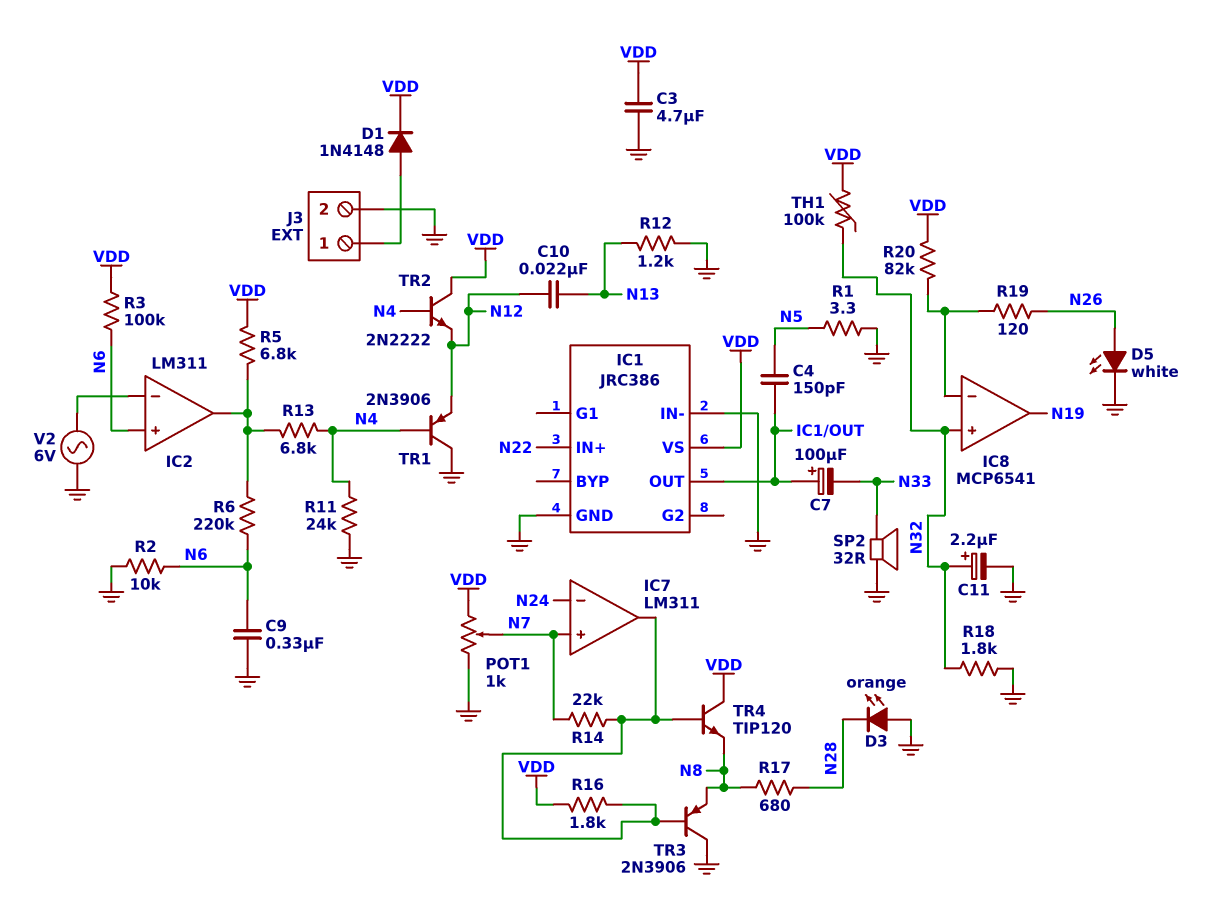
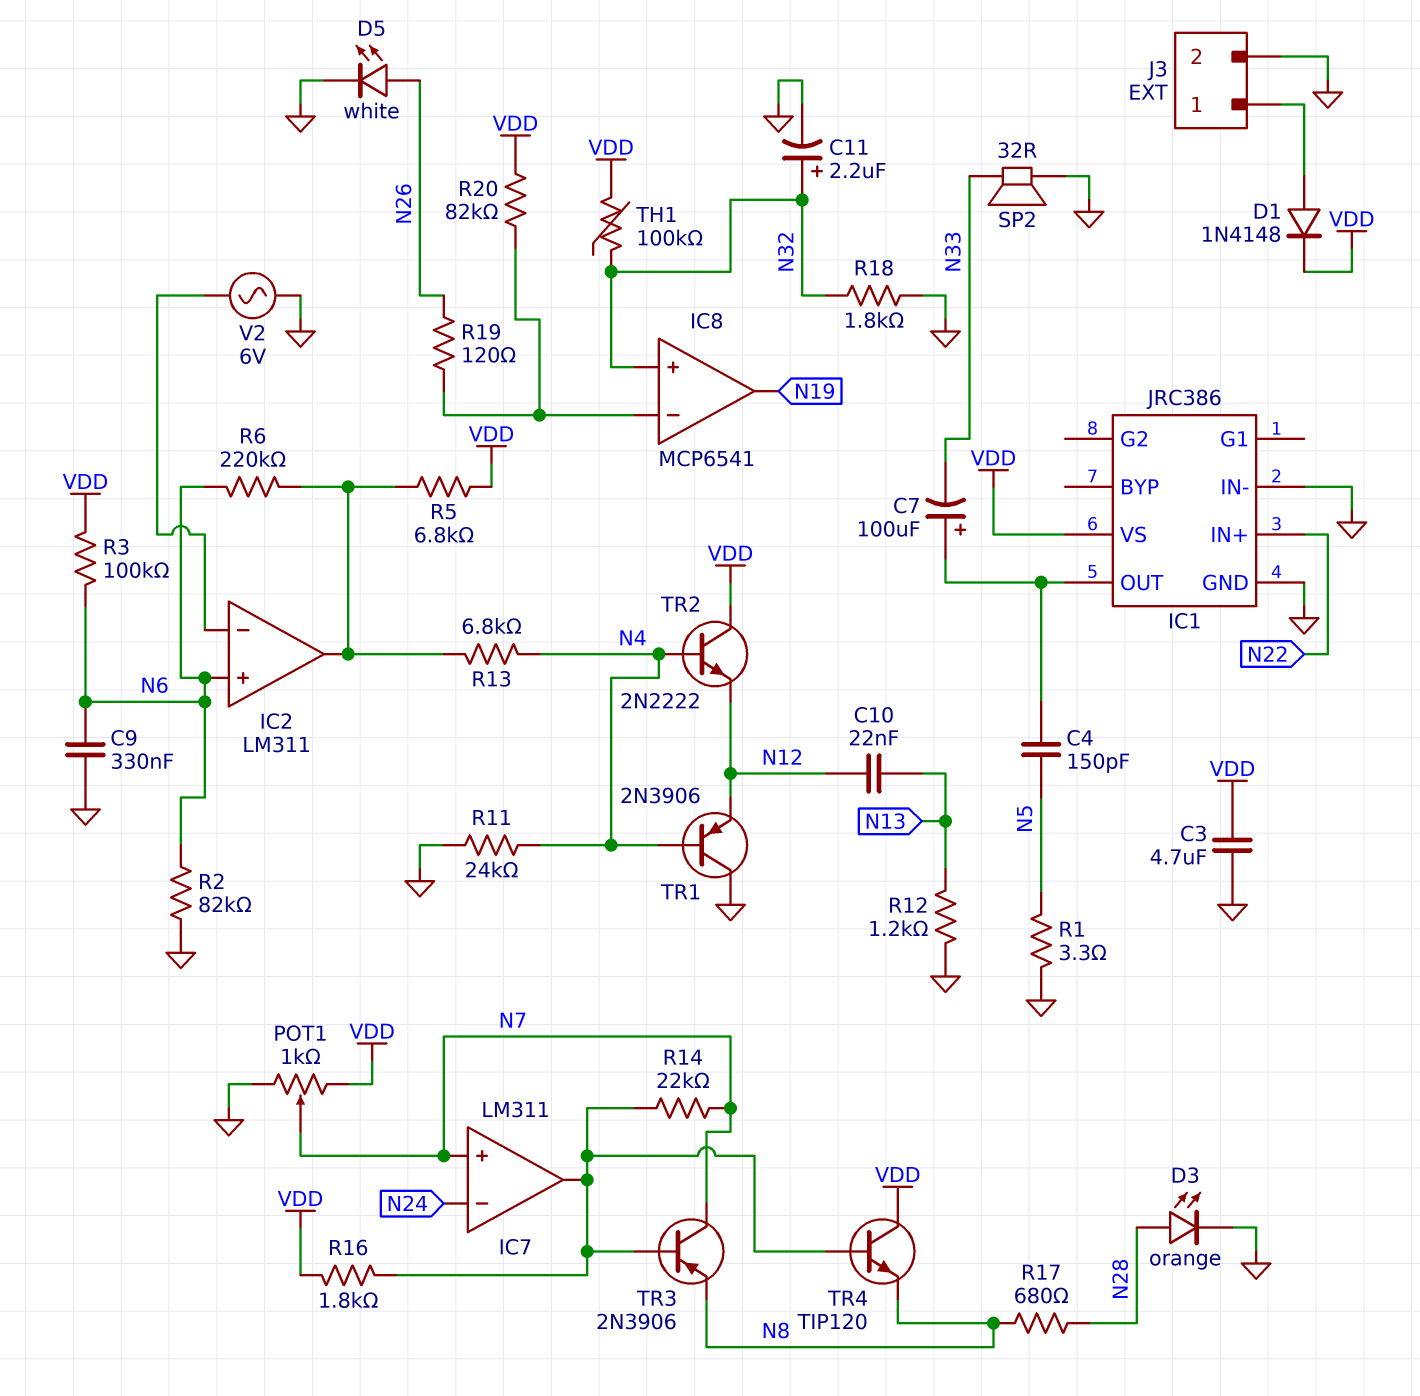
D3: LED orange (A GND, K N28) -> LED orange (A N28, K GND)
R2: 10k (GND, N6) -> 82k (GND, N6)
TR3: PNP 2N3906 (B IC7/out, C GND, E N8) -> PNP 2N3906 (B IC7/out, C N7, E N8)

